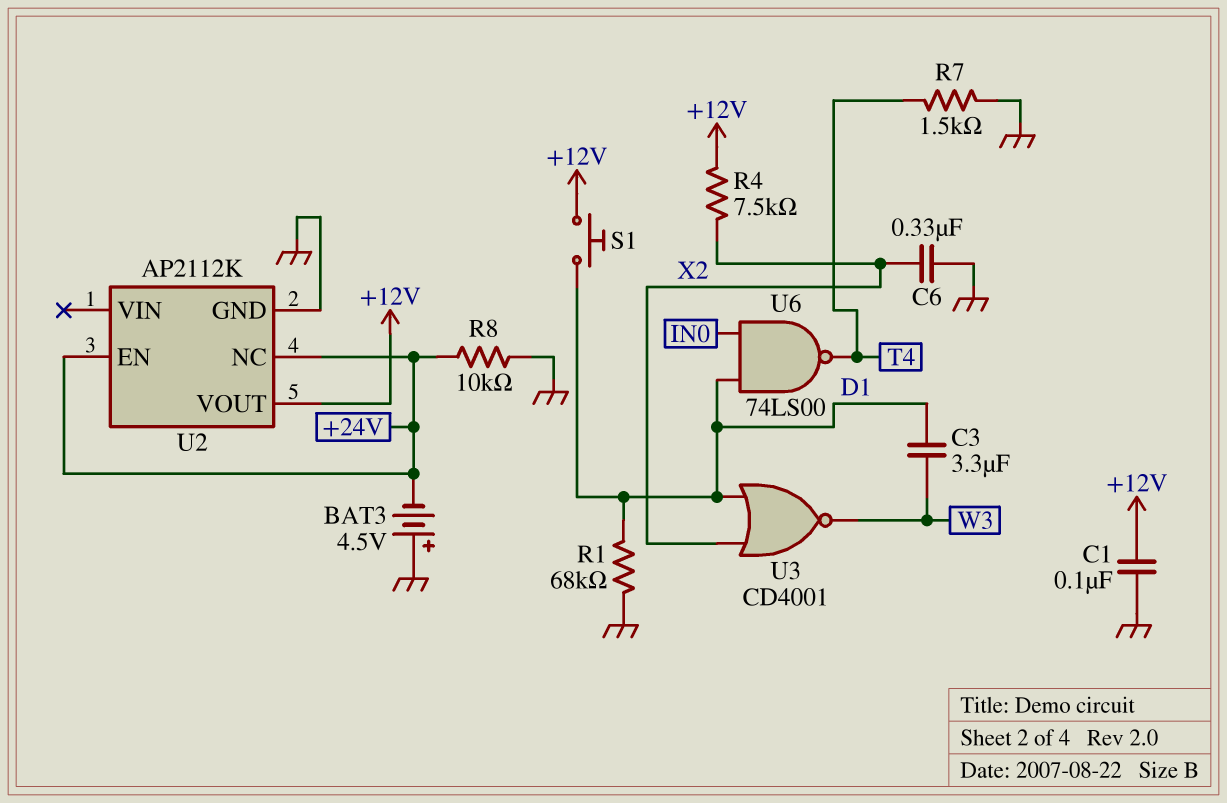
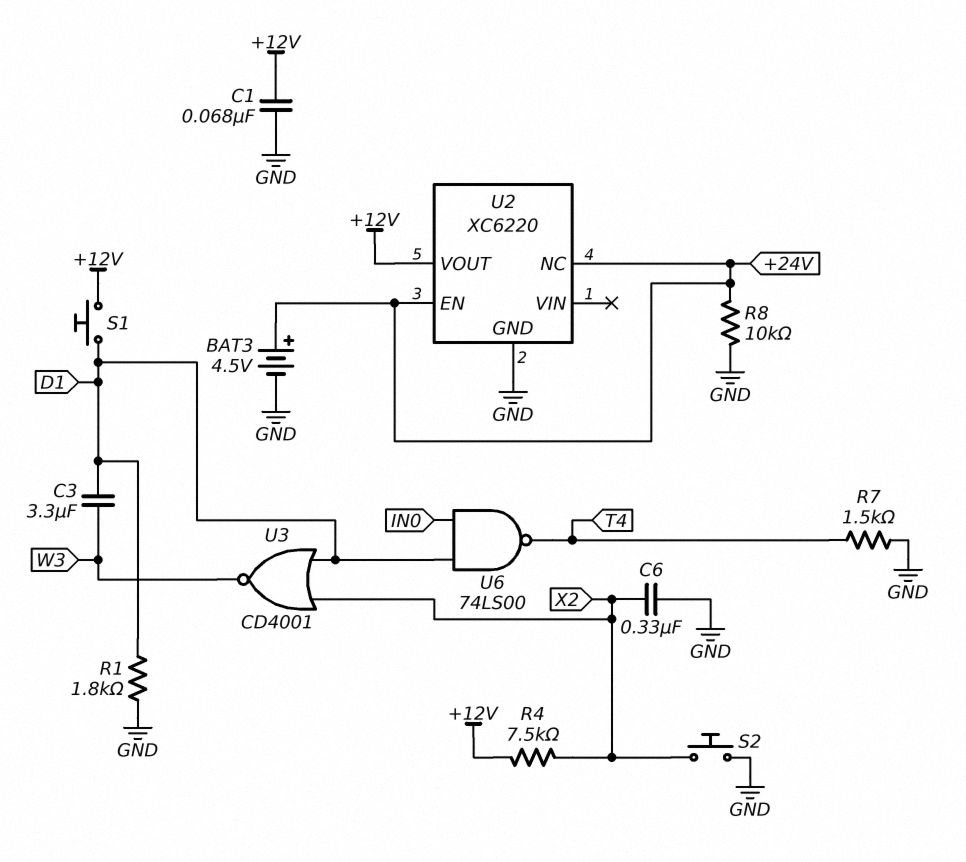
BAT3: 4.5V (plus GND, minus +24V) -> 4.5V (plus +24V, minus GND)
C1: 100nF (+12V, GND) -> 68nF (+12V, GND)
R1: 68k (D1, GND) -> 1.8k (D1, GND)
S2: none -> button (GND, X2)
U2: AP2112K -> XC6220

